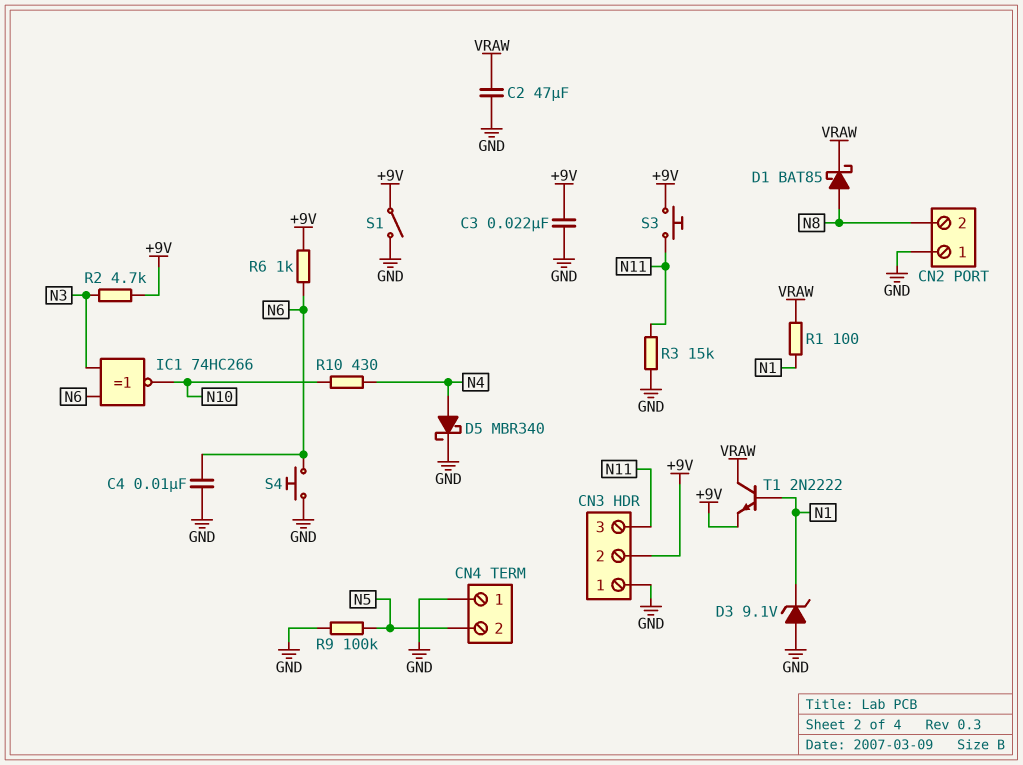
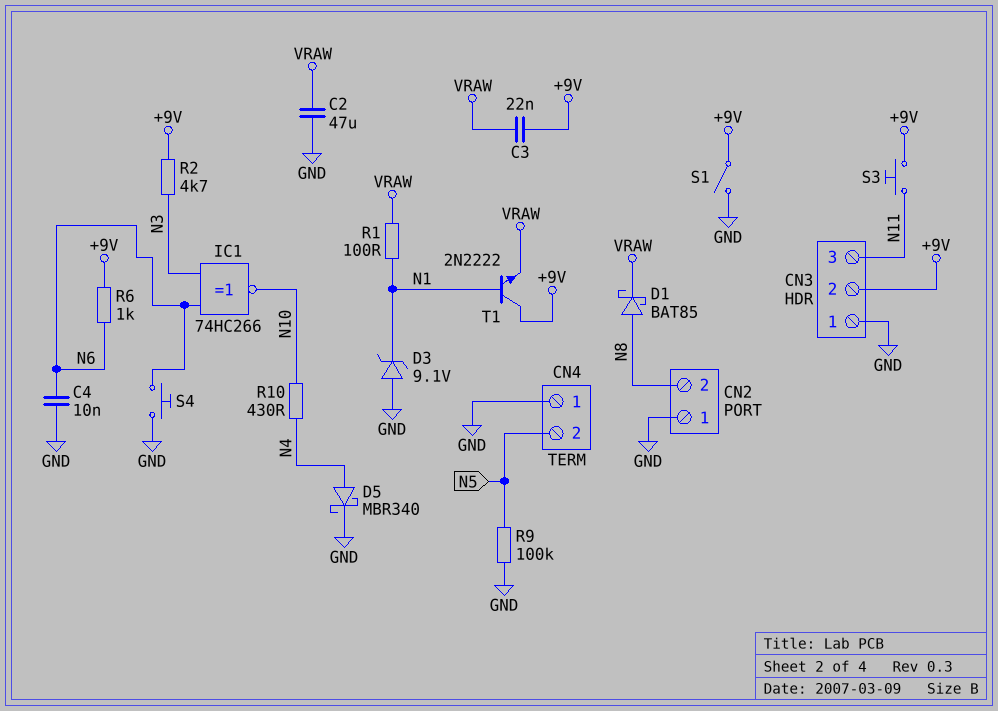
C3: 22nF (+9V, GND) -> 22nF (+9V, VRAW)
R3: 15k (GND, N11) -> none
T1: NPN 2N2222 (B N1, C VRAW, E +9V) -> NPN 2N2222 (B N1, C +9V, E VRAW)

